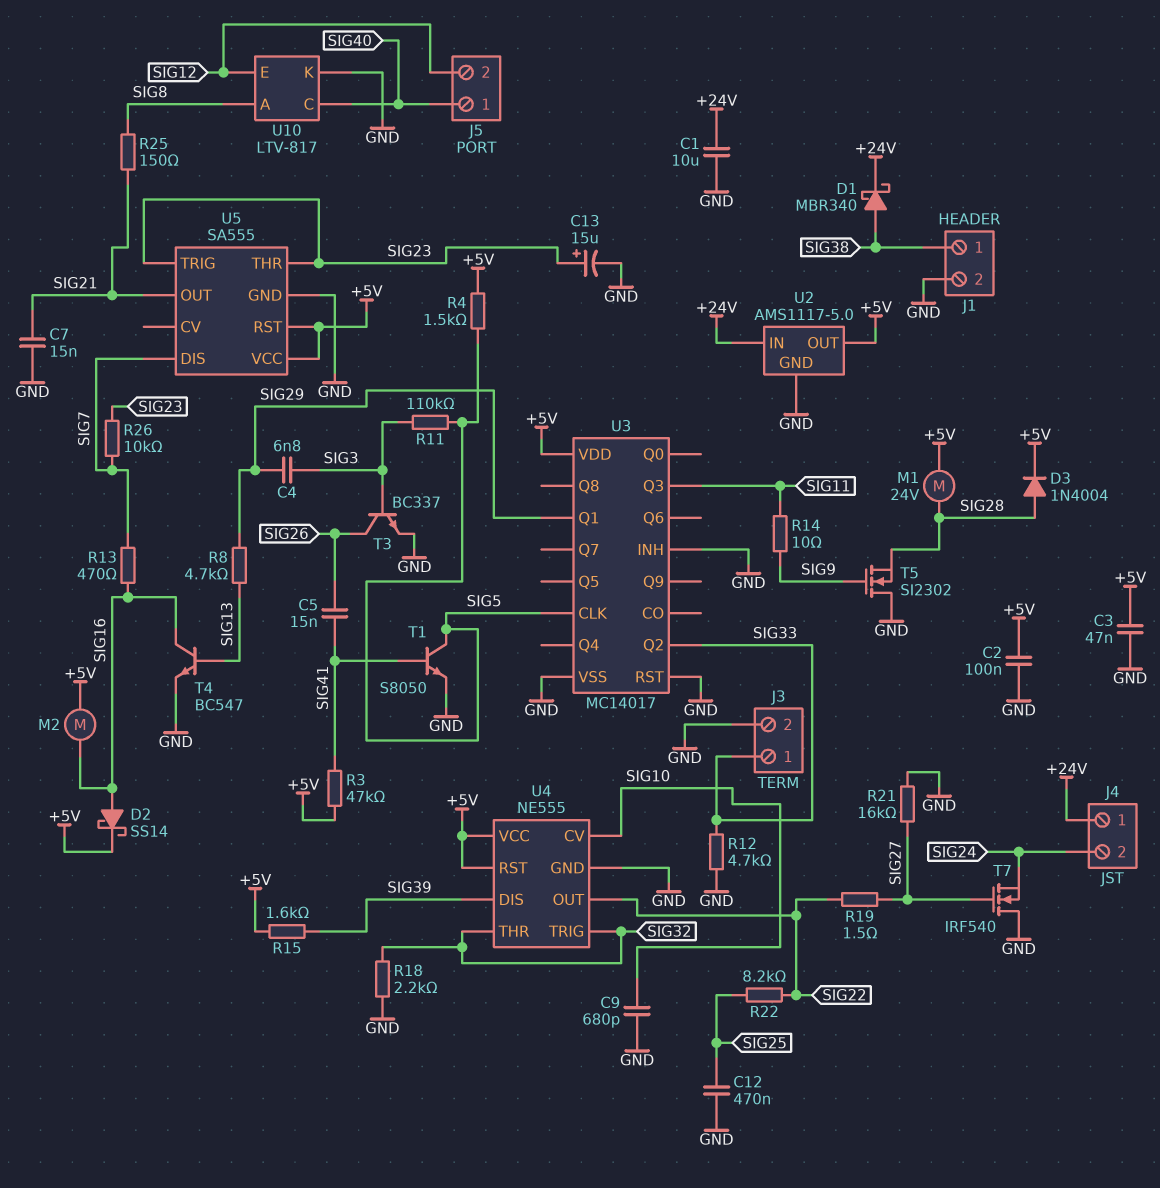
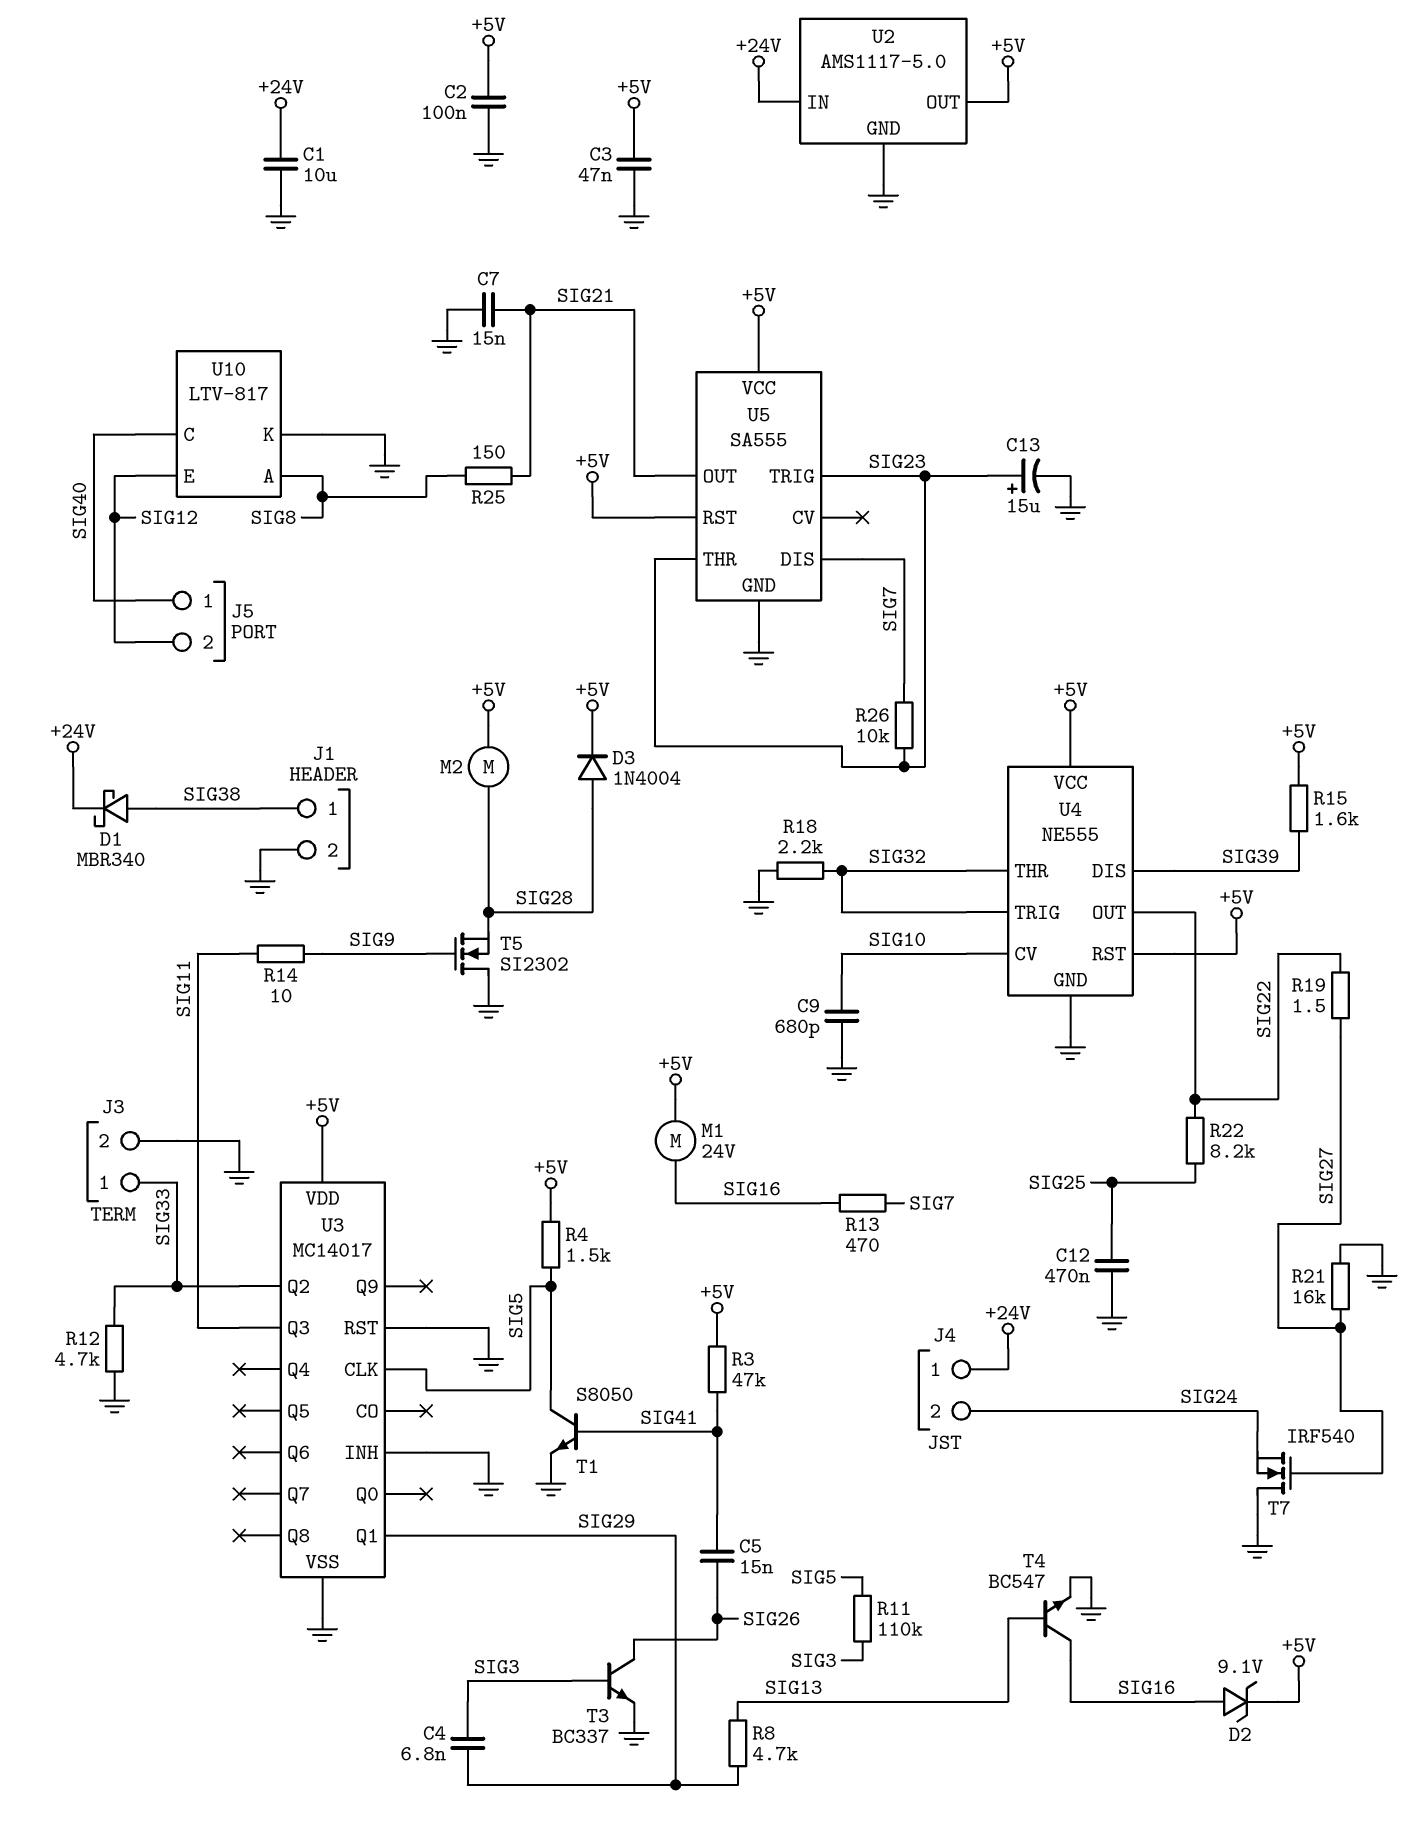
D2: schottky SS14 (A SIG16, K +5V) -> zener 9.1V (A SIG16, K +5V)
M1: motor 24V (+5V, SIG28) -> motor 24V (+5V, SIG16)
M2: motor (+5V, SIG16) -> motor (+5V, SIG28)

